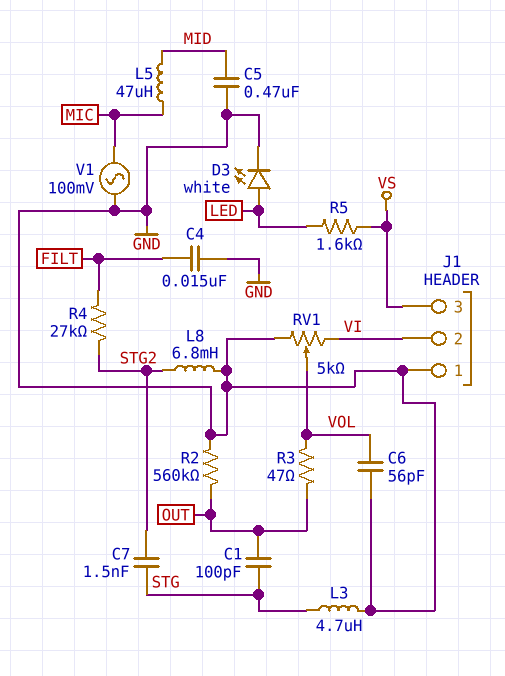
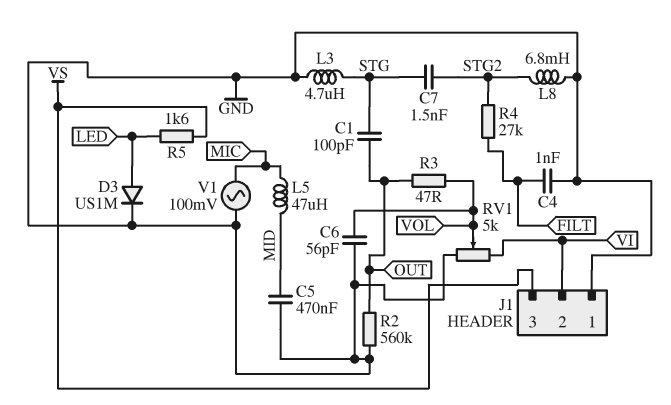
C4: 15nF (FILT, GND) -> 1nF (FILT, GND)
D3: LED white (A LED, K GND) -> diode US1M (A LED, K GND)

